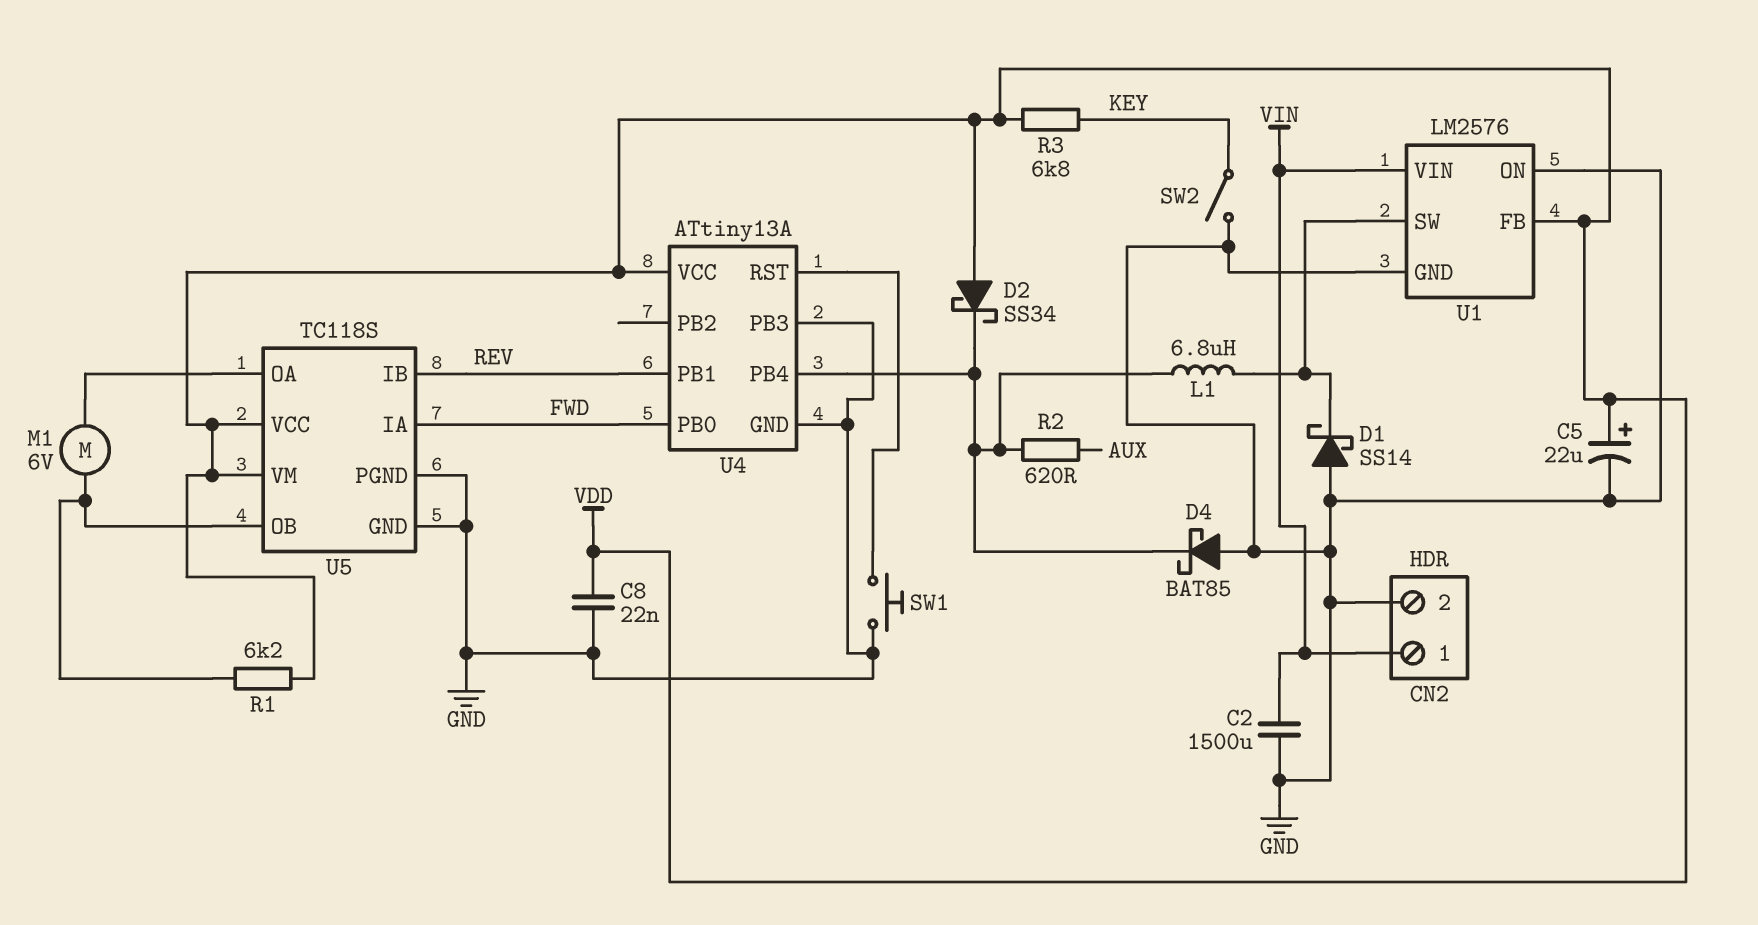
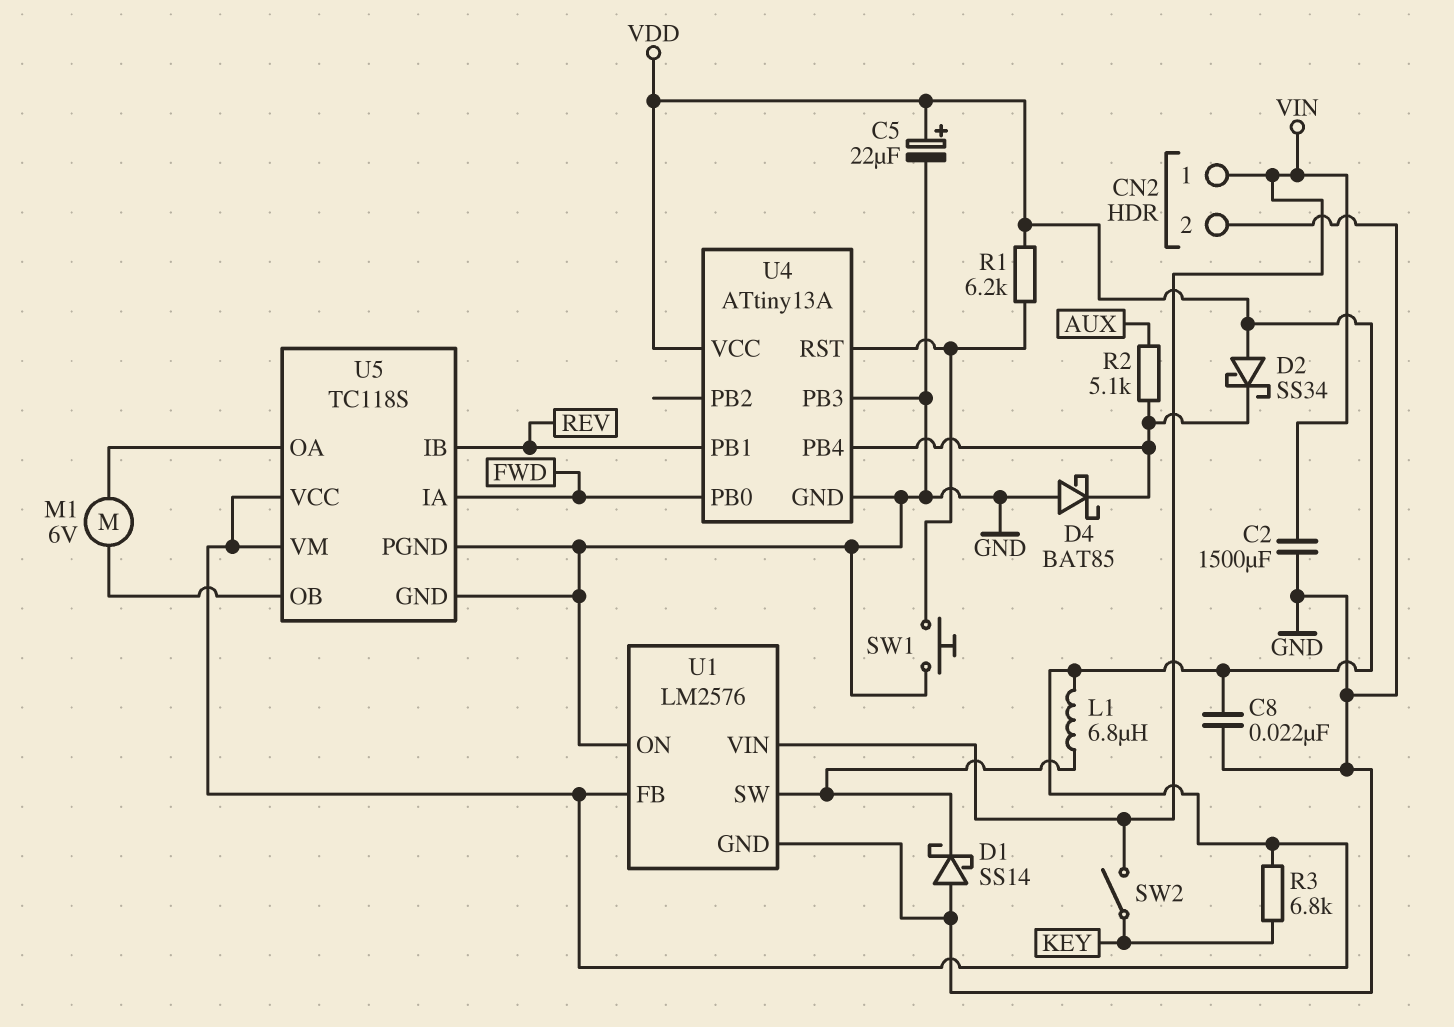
L1: 6.8uH (U1/SW, U4/PB4) -> 6.8uH (U1/SW, VDD)
R1: 6.2k (U5/OB, VDD) -> 6.2k (U4/RST, VDD)
R2: 620 (AUX, U4/PB4) -> 5.1k (AUX, U4/PB4)
SW2: switch (GND, KEY) -> switch (KEY, VIN)

